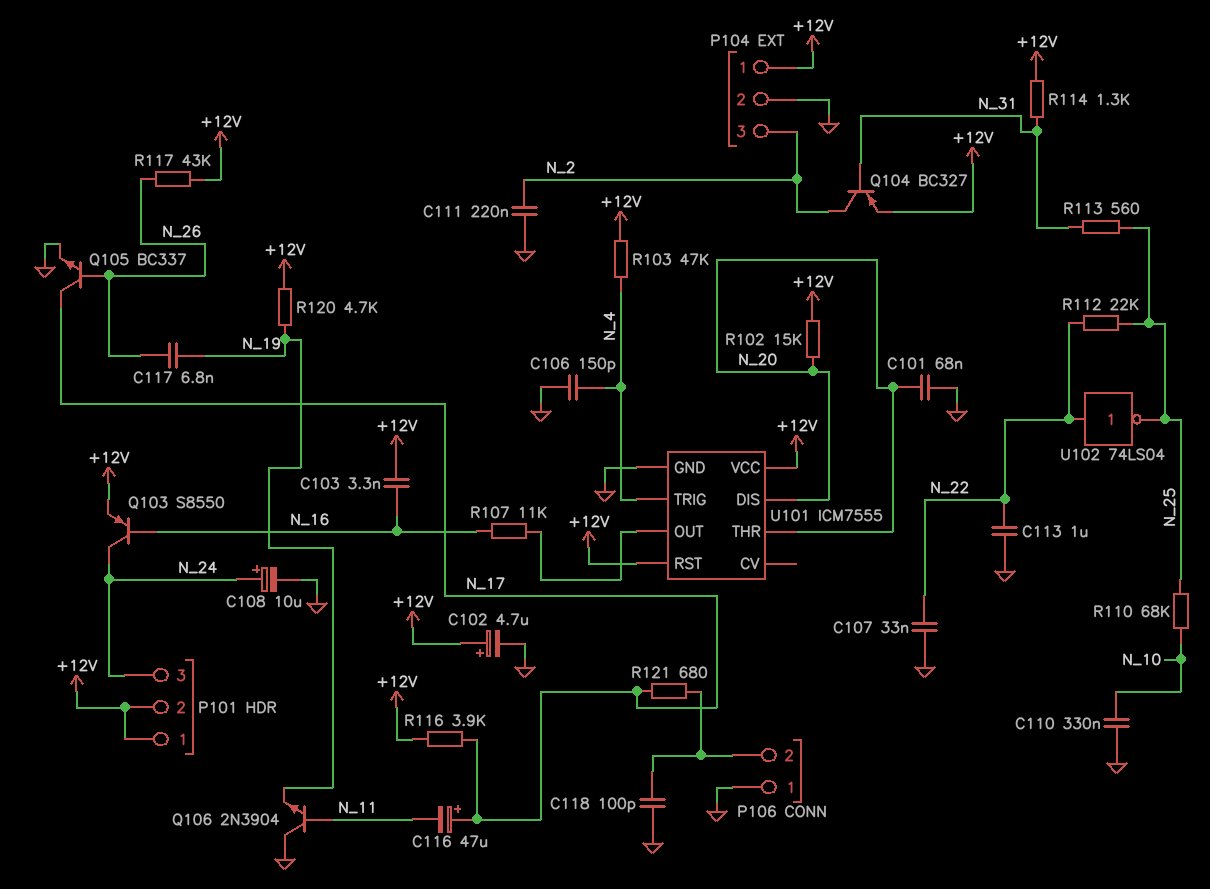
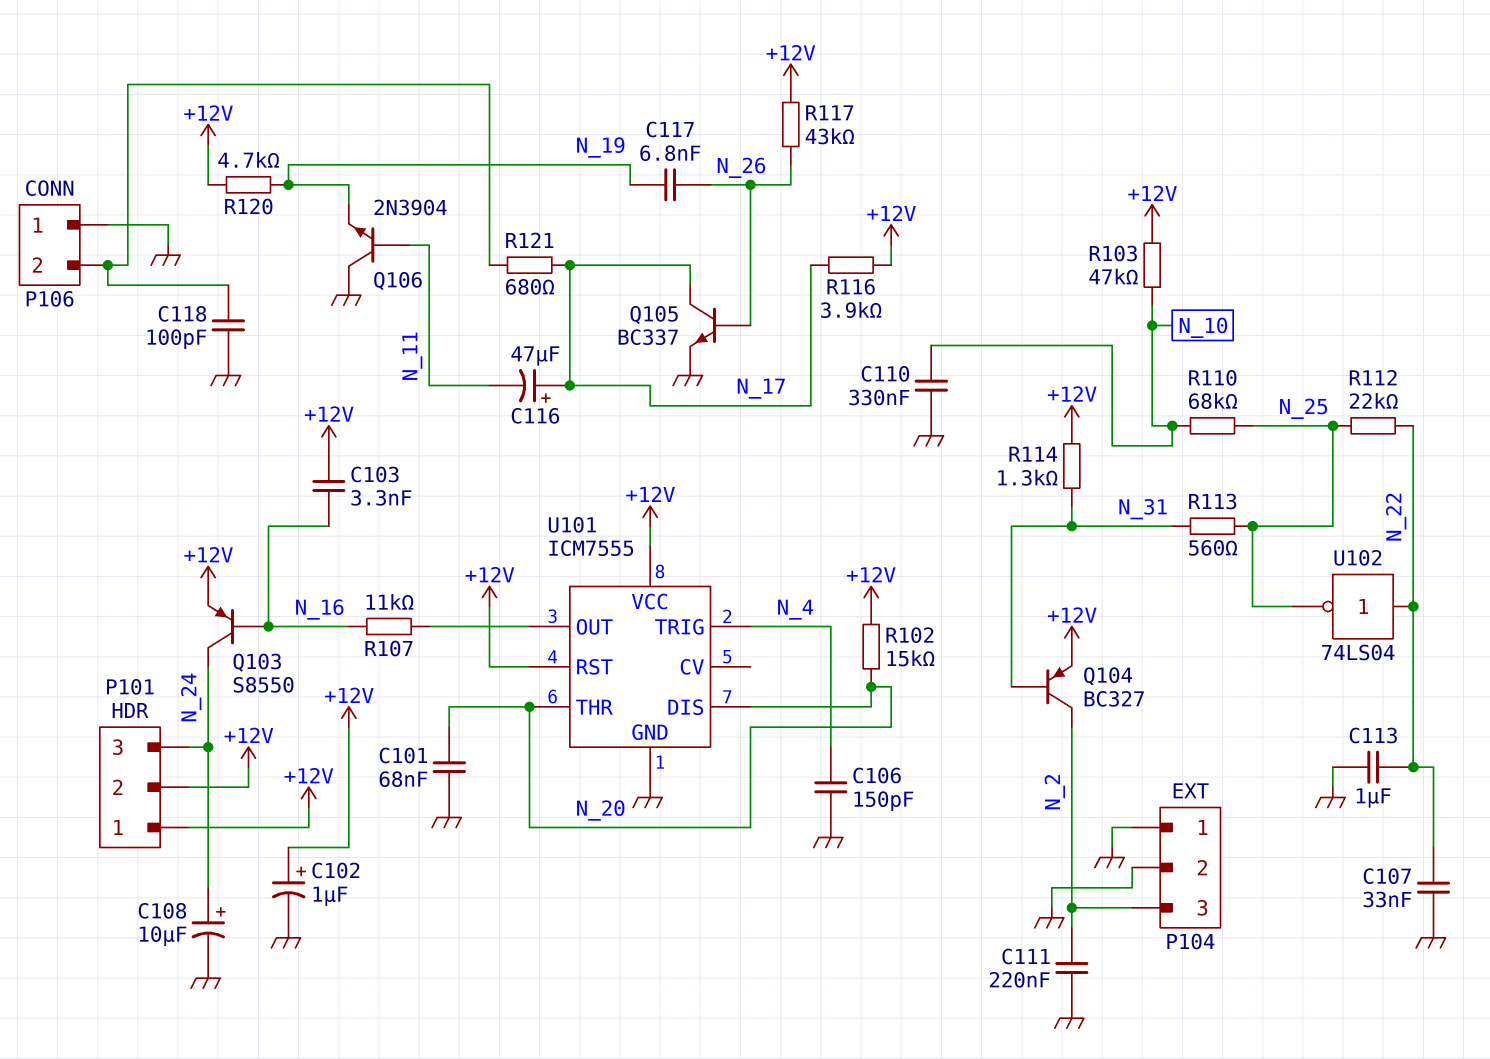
C102: 4.7uF (plus +12V, minus GND) -> 1uF (plus +12V, minus GND)
P104 pin 1: +12V -> GND
R103: 47k (+12V, N_4) -> 47k (+12V, N_10)

